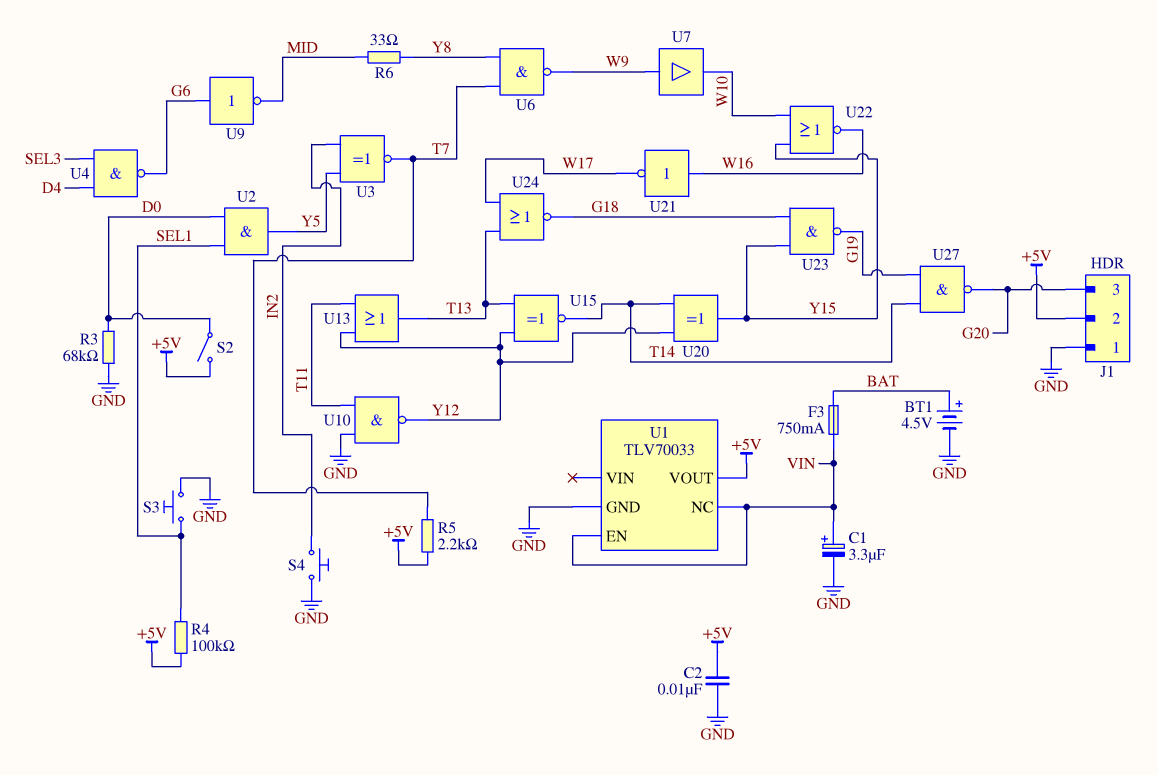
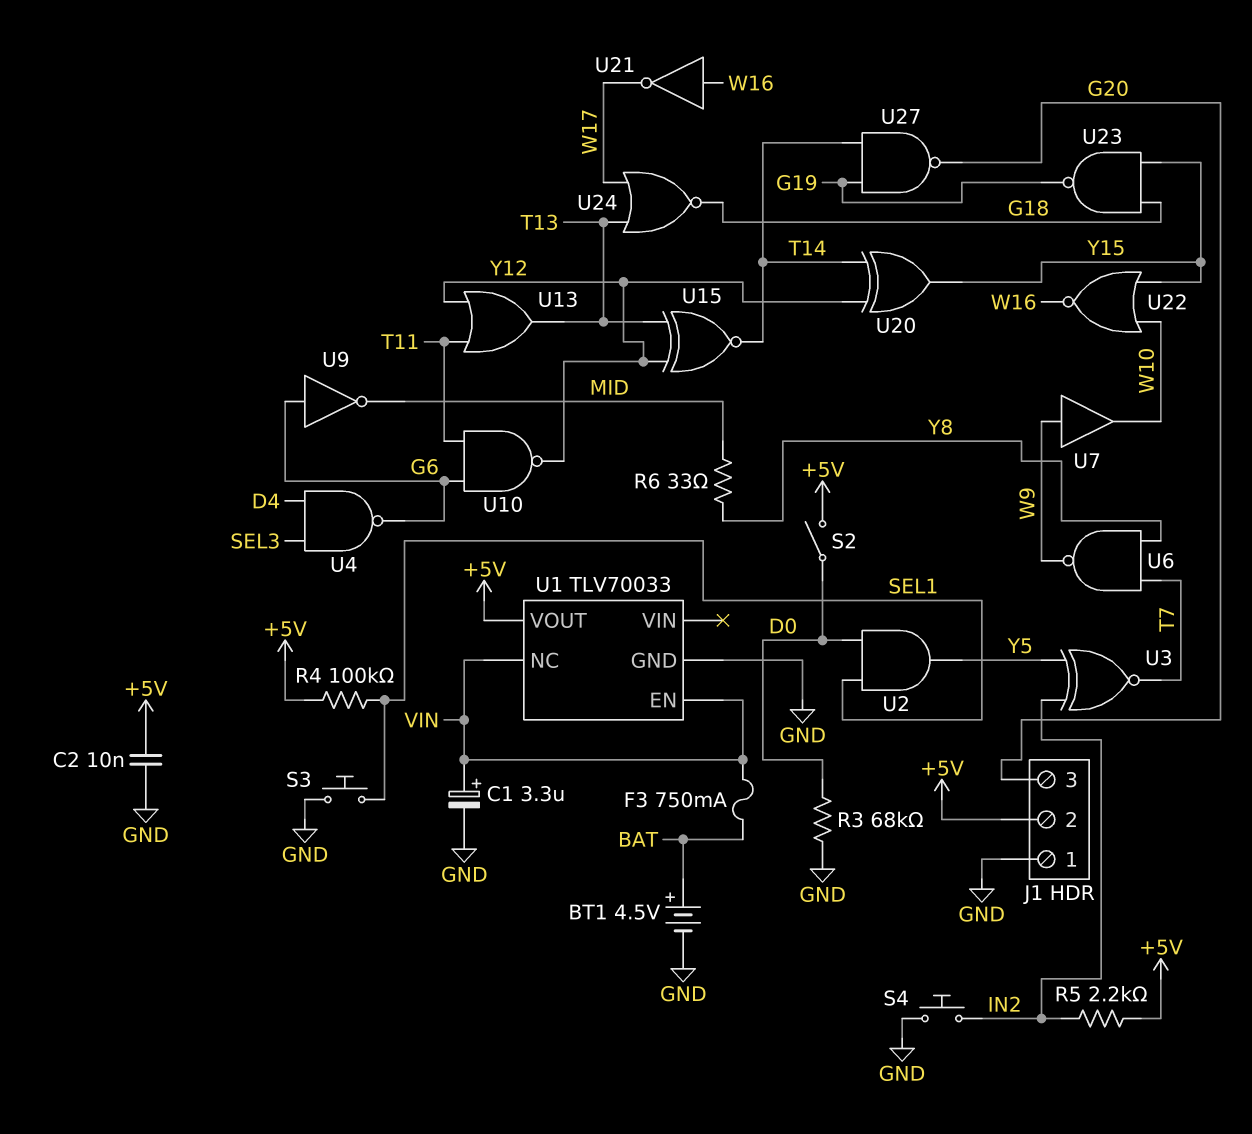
R5: 2.2k (+5V, T7) -> 2.2k (+5V, IN2)
U10: NAND (in GND, in T11, out Y12) -> NAND (in G6, in T11, out Y12)

